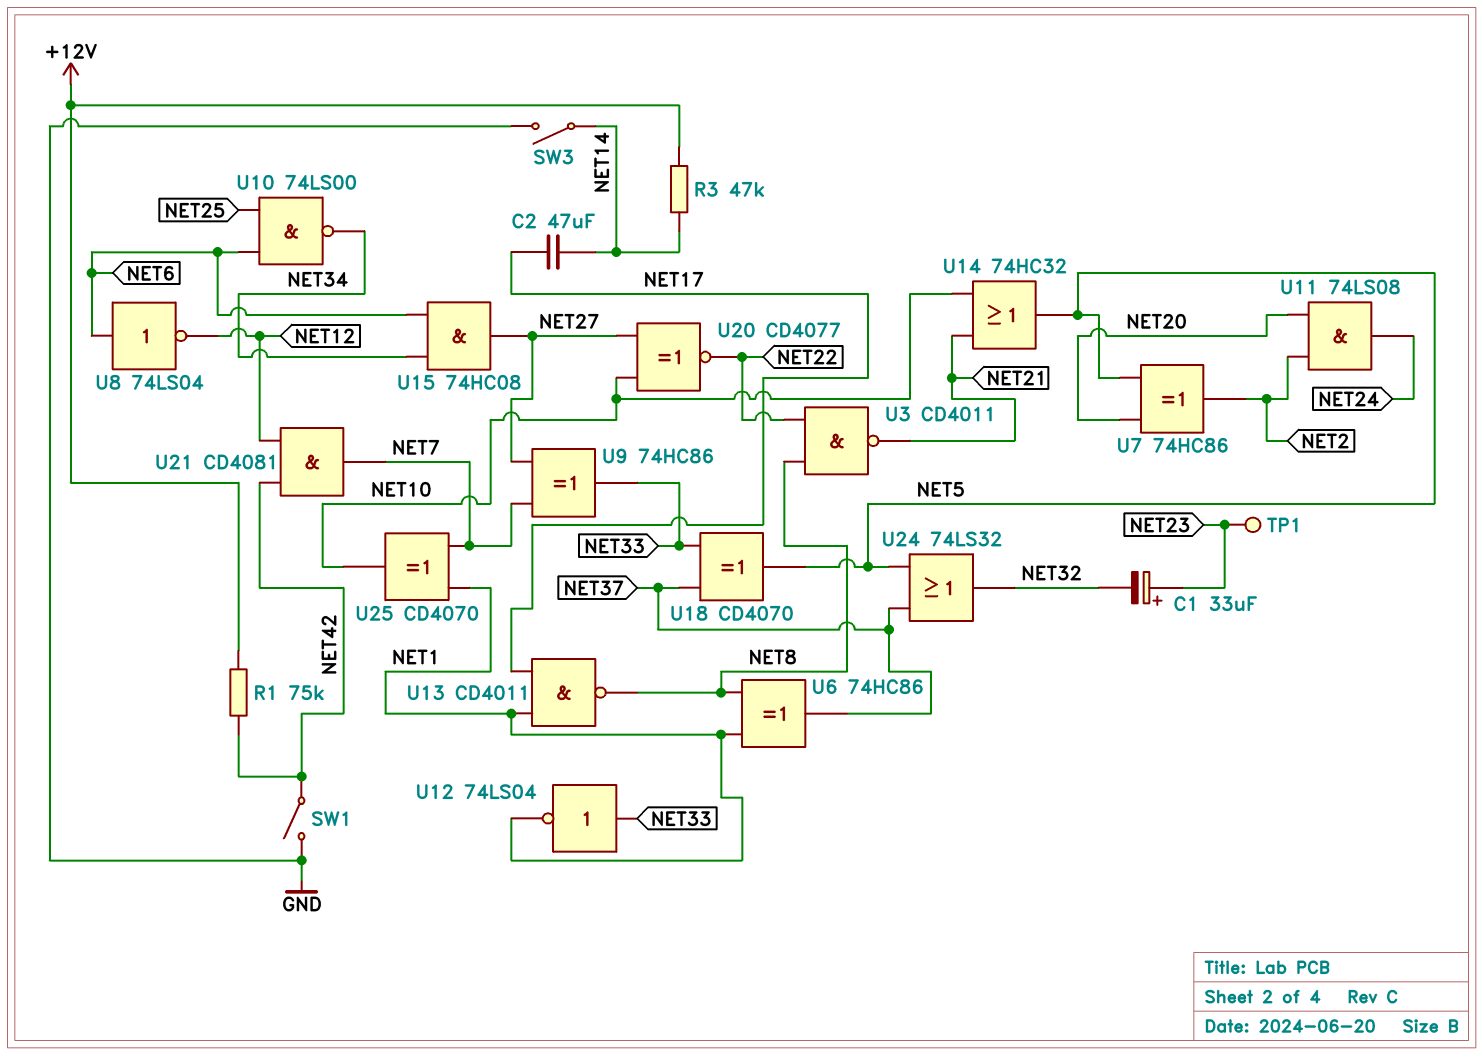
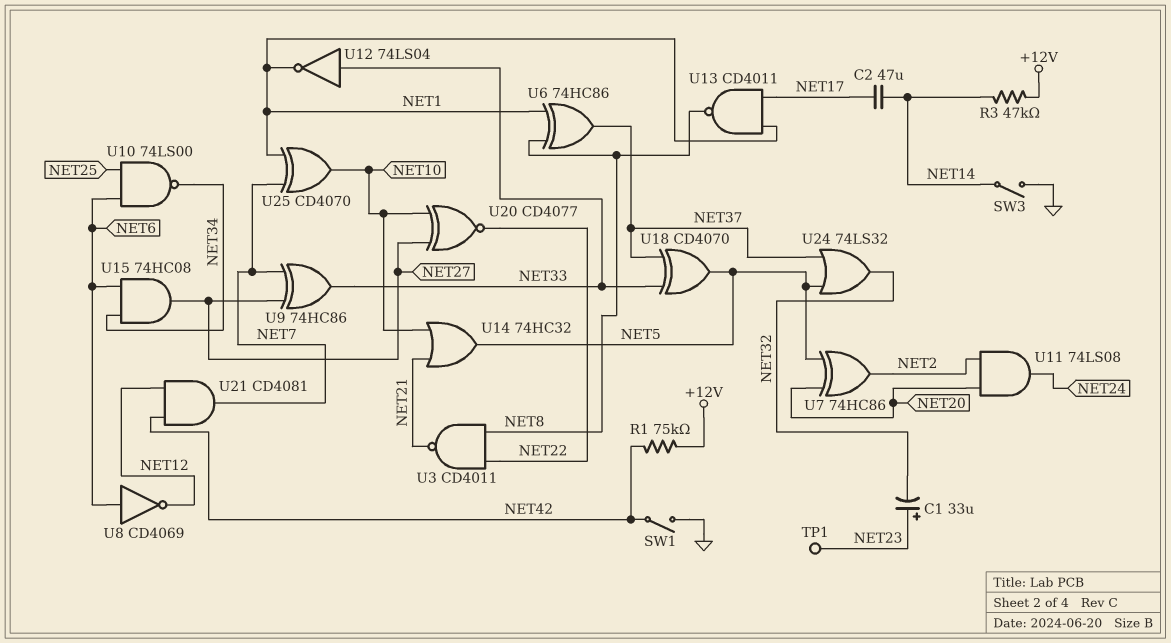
U8: NOT 74LS04 (in NET6, out NET12) -> NOT CD4069 (in NET6, out NET12)

